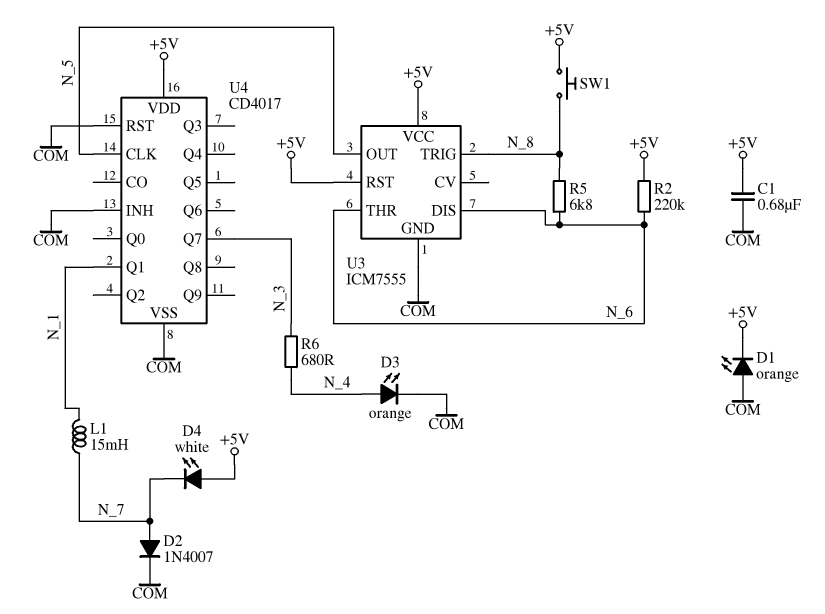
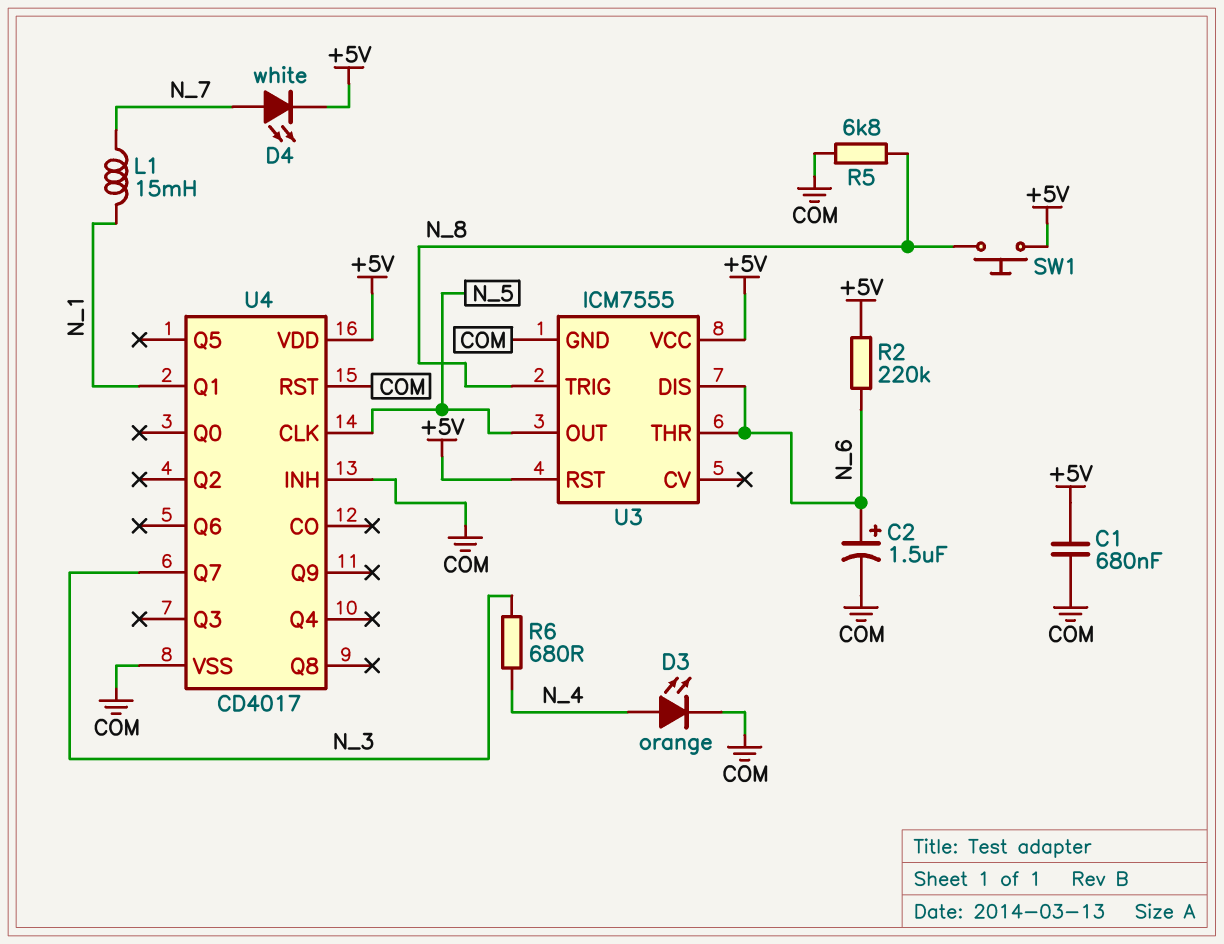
C2: none -> 1.5uF (plus N_6, minus COM)
D1: LED orange (A COM, K +5V) -> none
D2: diode 1N4007 (A N_7, K COM) -> none
D4: LED white (A +5V, K N_7) -> LED white (A N_7, K +5V)
R5: 6.8k (N_6, N_8) -> 6.8k (COM, N_8)

